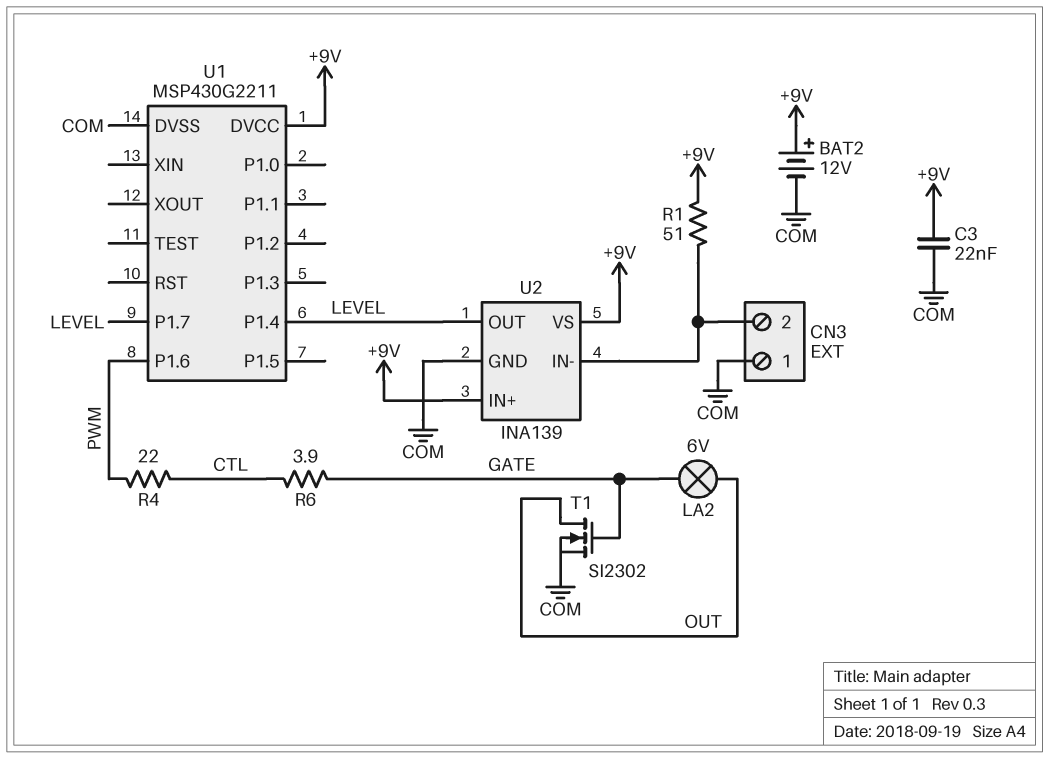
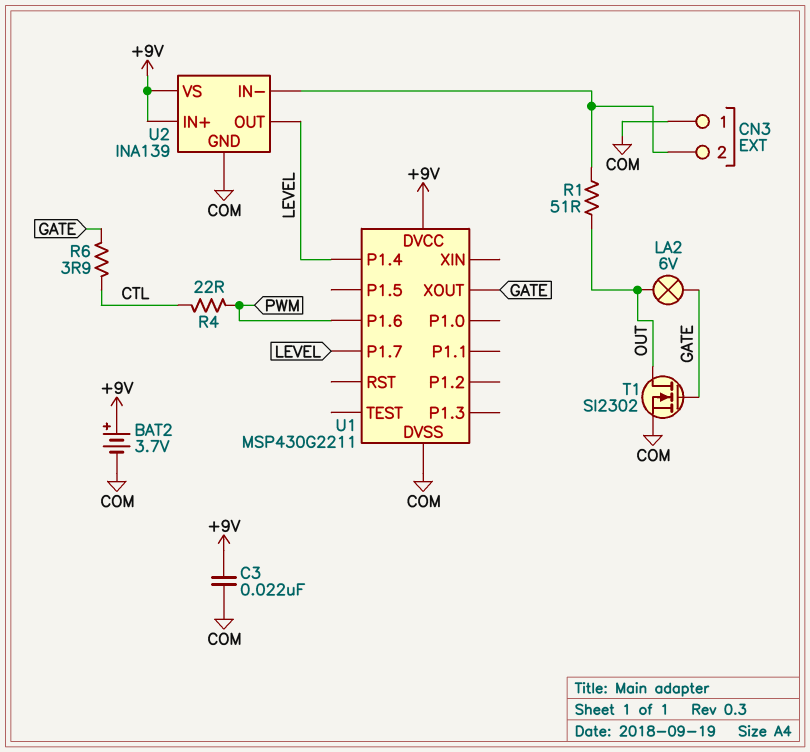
BAT2: 12V (plus +9V, minus COM) -> 3.7V (plus +9V, minus COM)
R1: 51 (+9V, CN3/2) -> 51 (CN3/2, OUT)
U1 pin XOUT: none -> GATE

